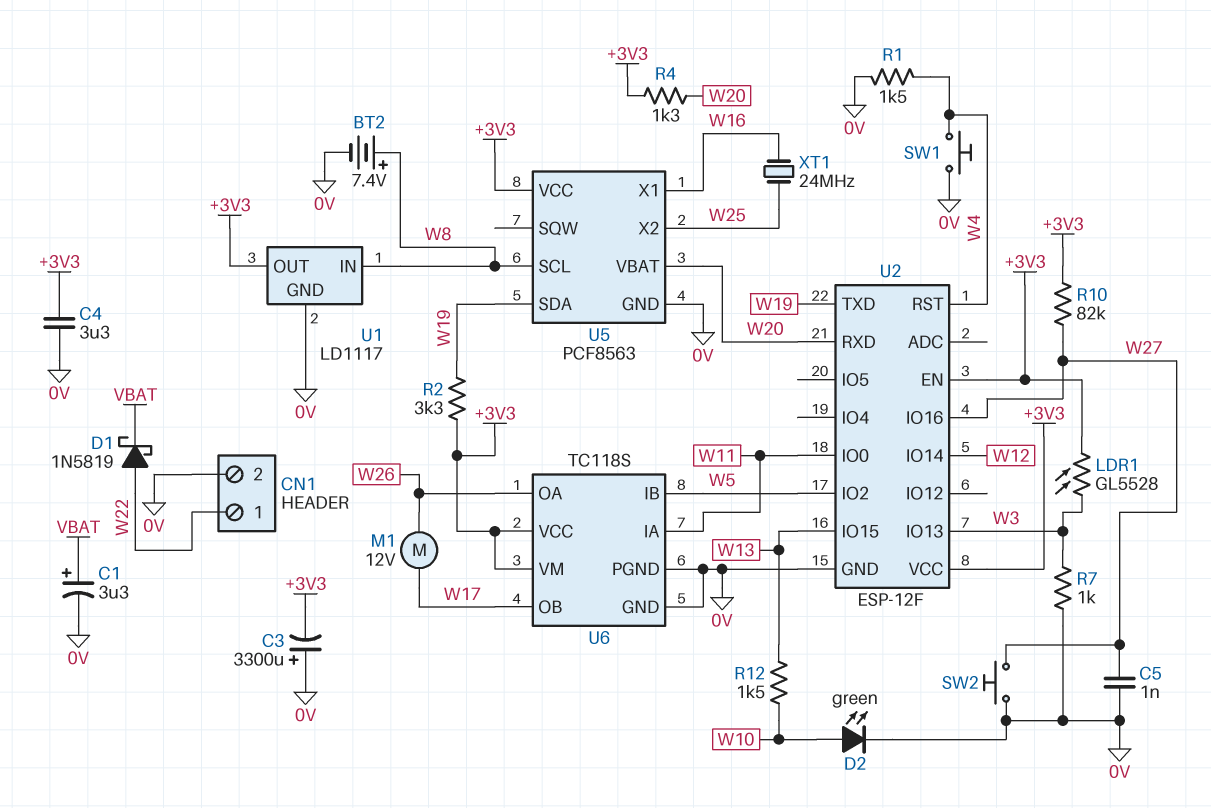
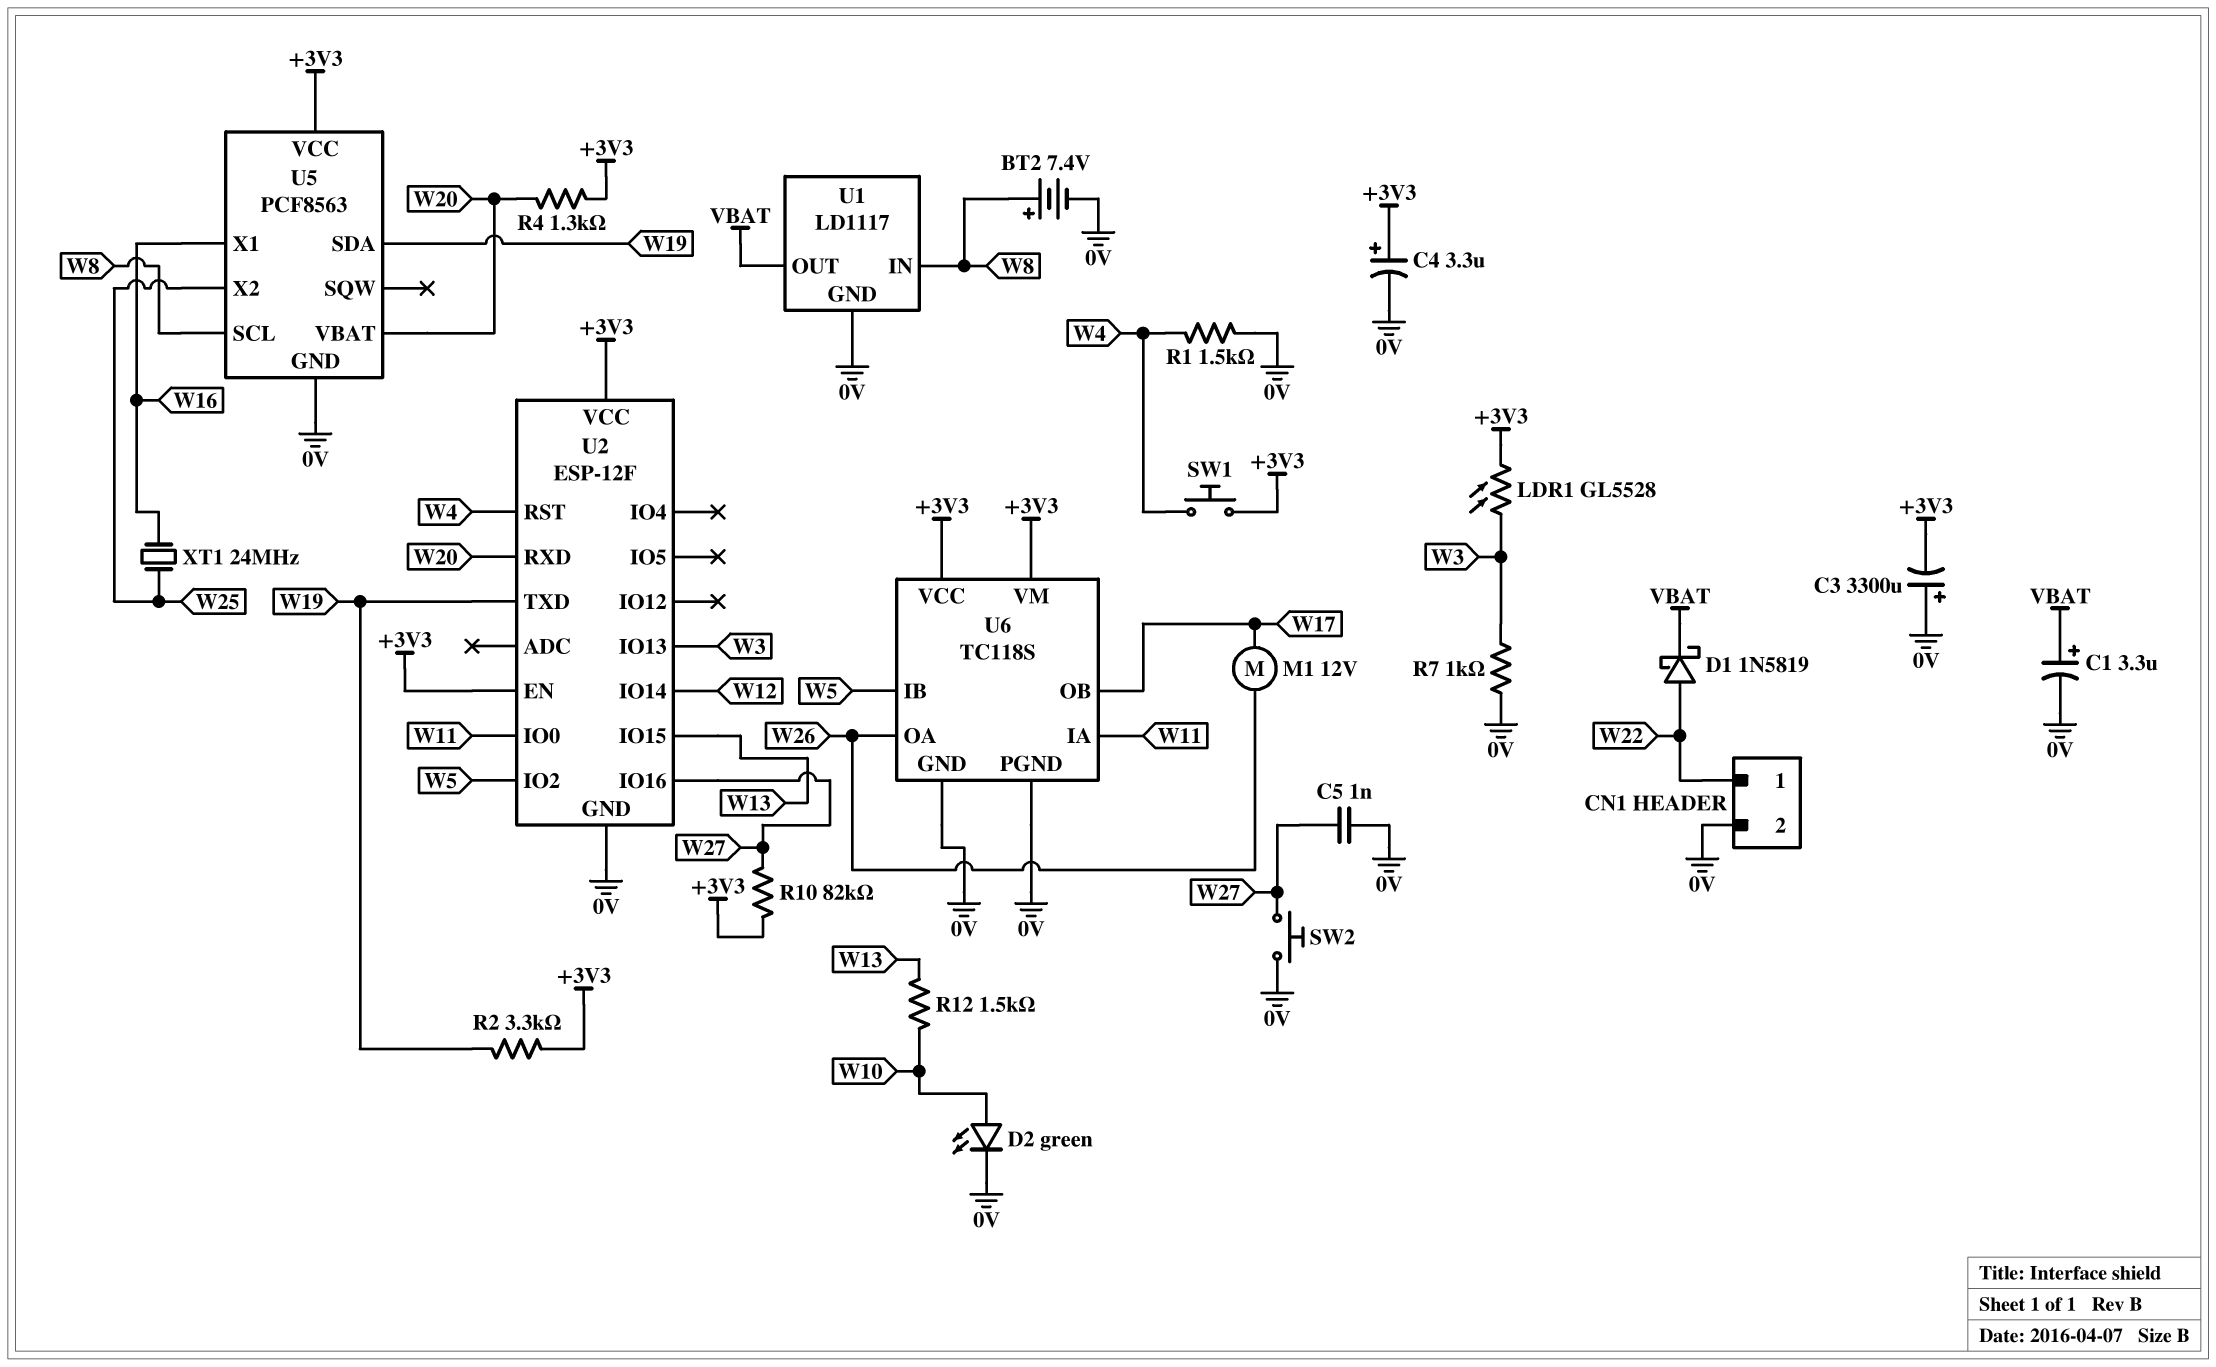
C4: 3.3uF (+3V3, 0V) -> 3.3uF (plus +3V3, minus 0V)
SW1: button (0V, W4) -> button (+3V3, W4)
U1 pin OUT: +3V3 -> VBAT

